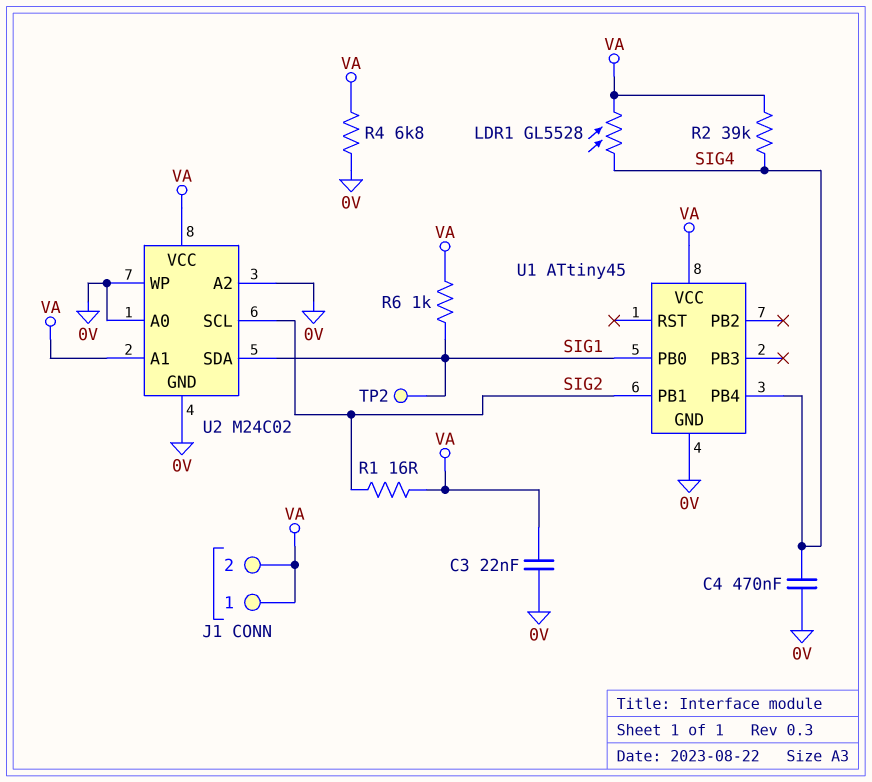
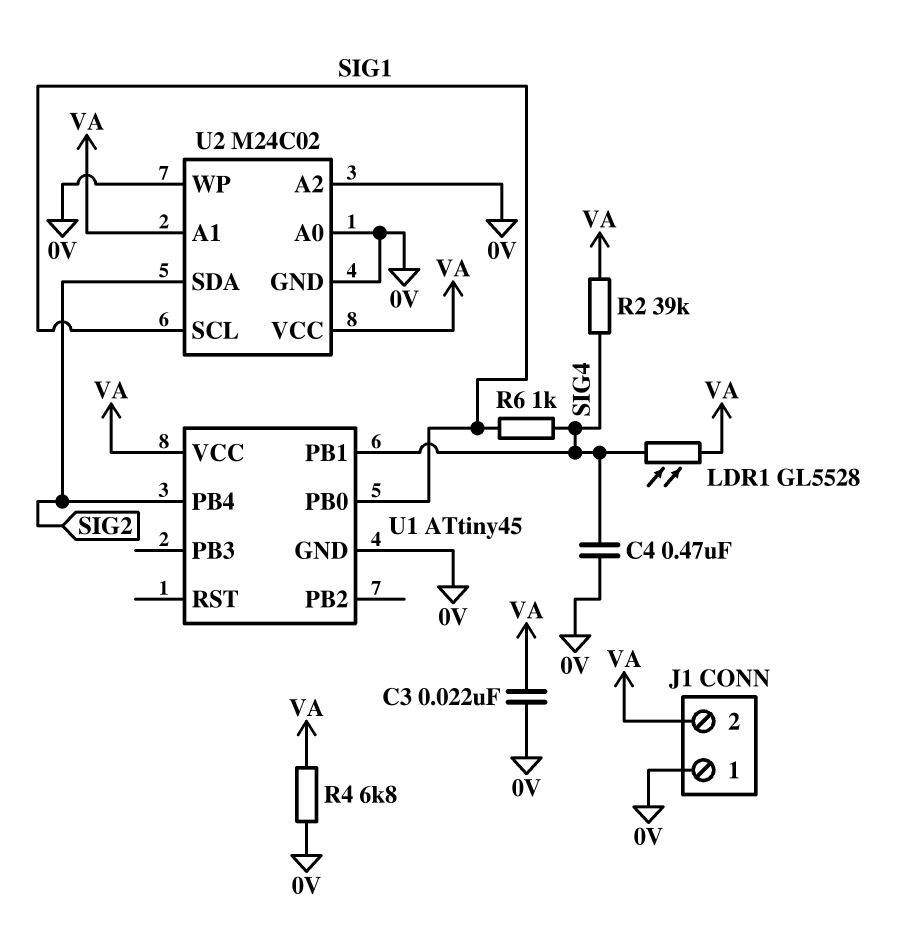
J1 pin 1: VA -> 0V
R1: 16 (SIG2, VA) -> none
R6: 1k (SIG1, VA) -> 1k (SIG1, SIG4)
TP2: test point (SIG1) -> none
U1 pin PB1: SIG2 -> SIG4
U1 pin PB4: SIG4 -> SIG2
U2 pin SCL: SIG2 -> SIG1
U2 pin SDA: SIG1 -> SIG2

